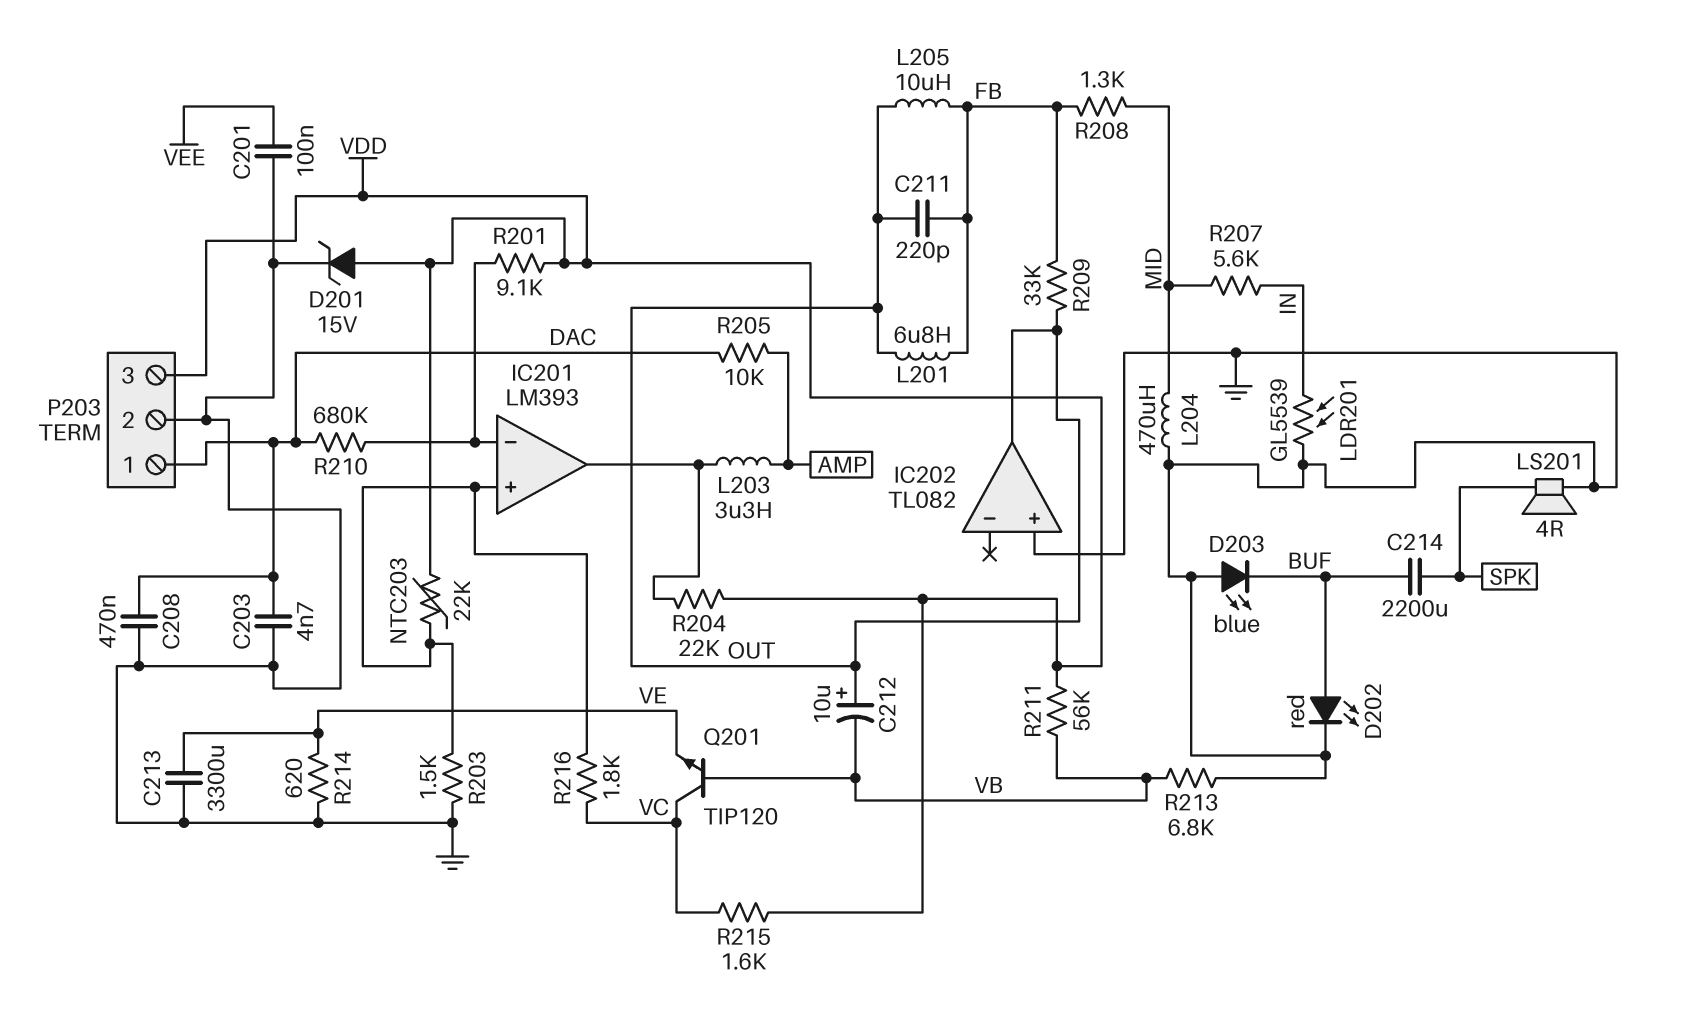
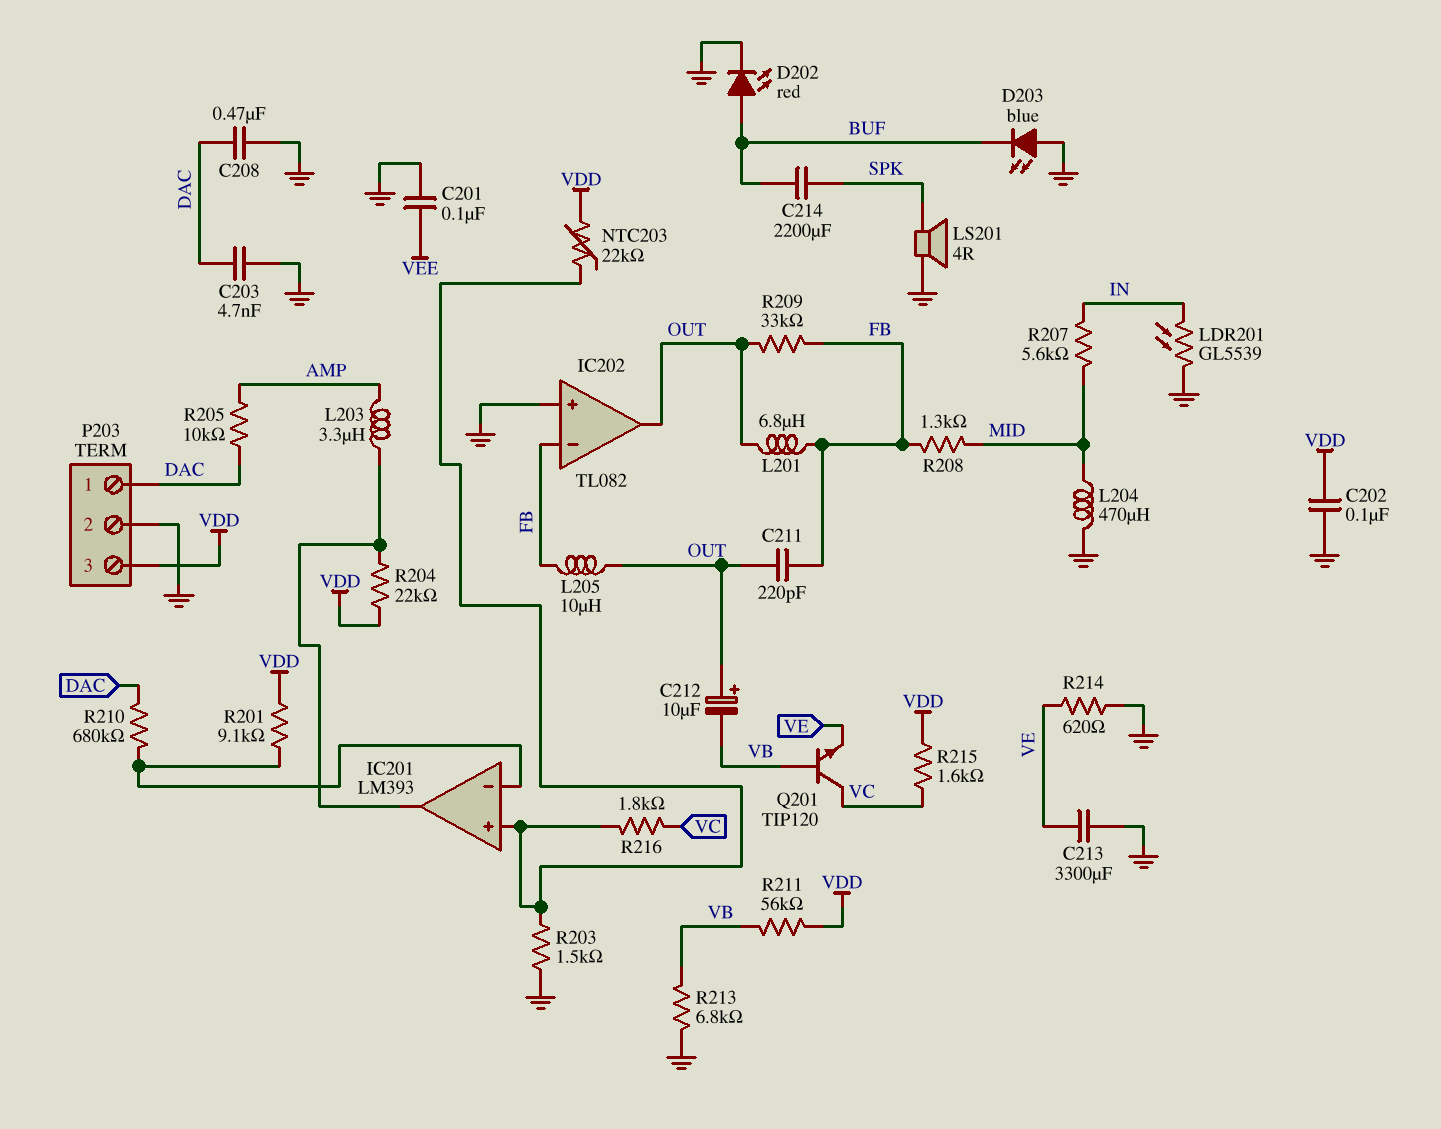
C202: none -> 100nF (GND, VDD)
D201: zener 15V (A VDD, K GND) -> none
IC202 pin in-: none -> FB

